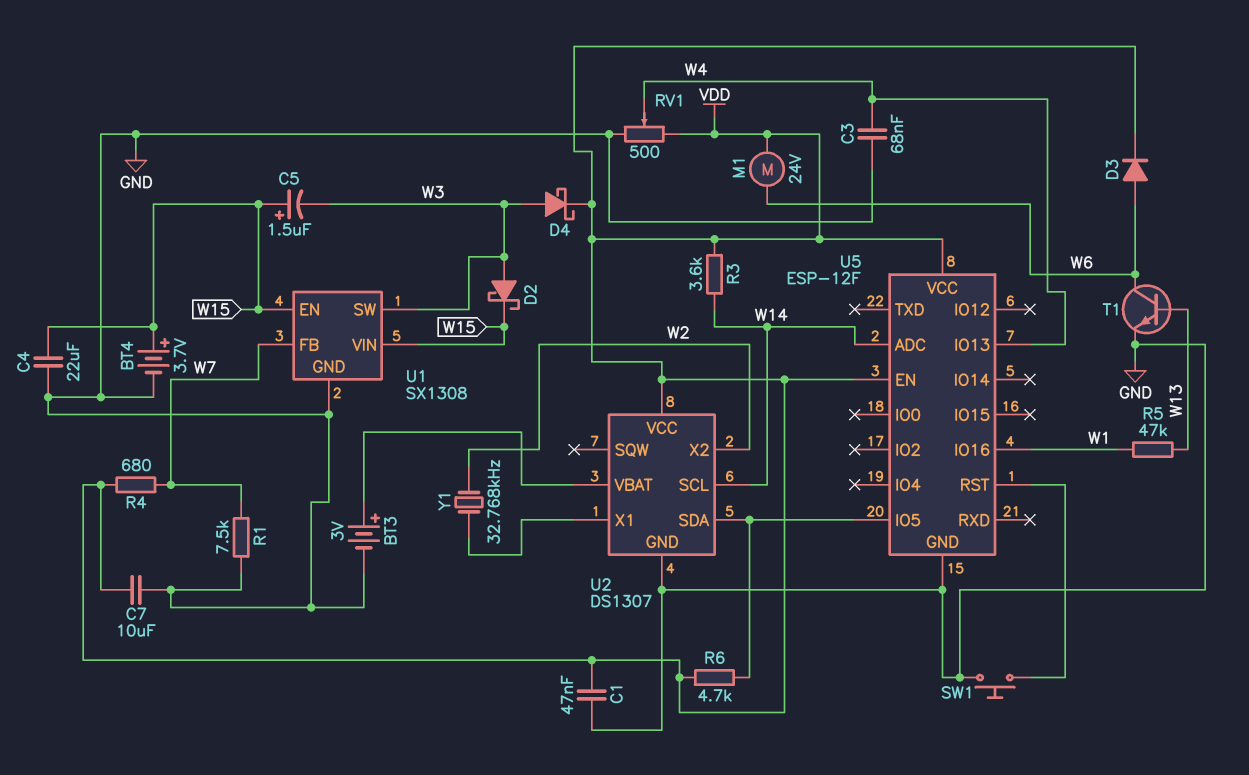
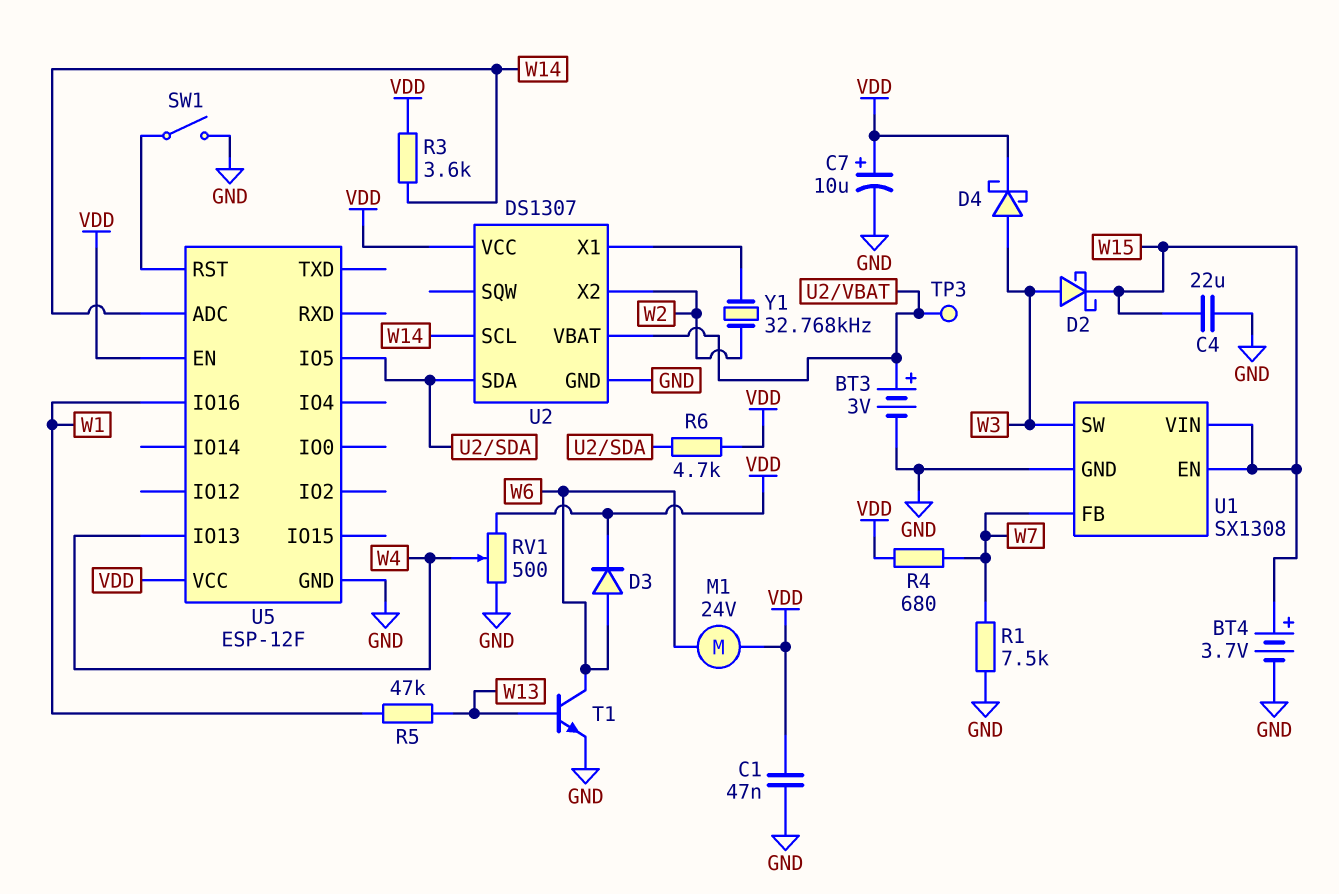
C3: 68nF (GND, W4) -> none
C5: 1.5uF (plus W15, minus W3) -> none
C7: 10uF (GND, VDD) -> 10uF (plus VDD, minus GND)
SW1: button (GND, U5/RST) -> switch (GND, U5/RST)
TP3: none -> test point (U2/VBAT)

